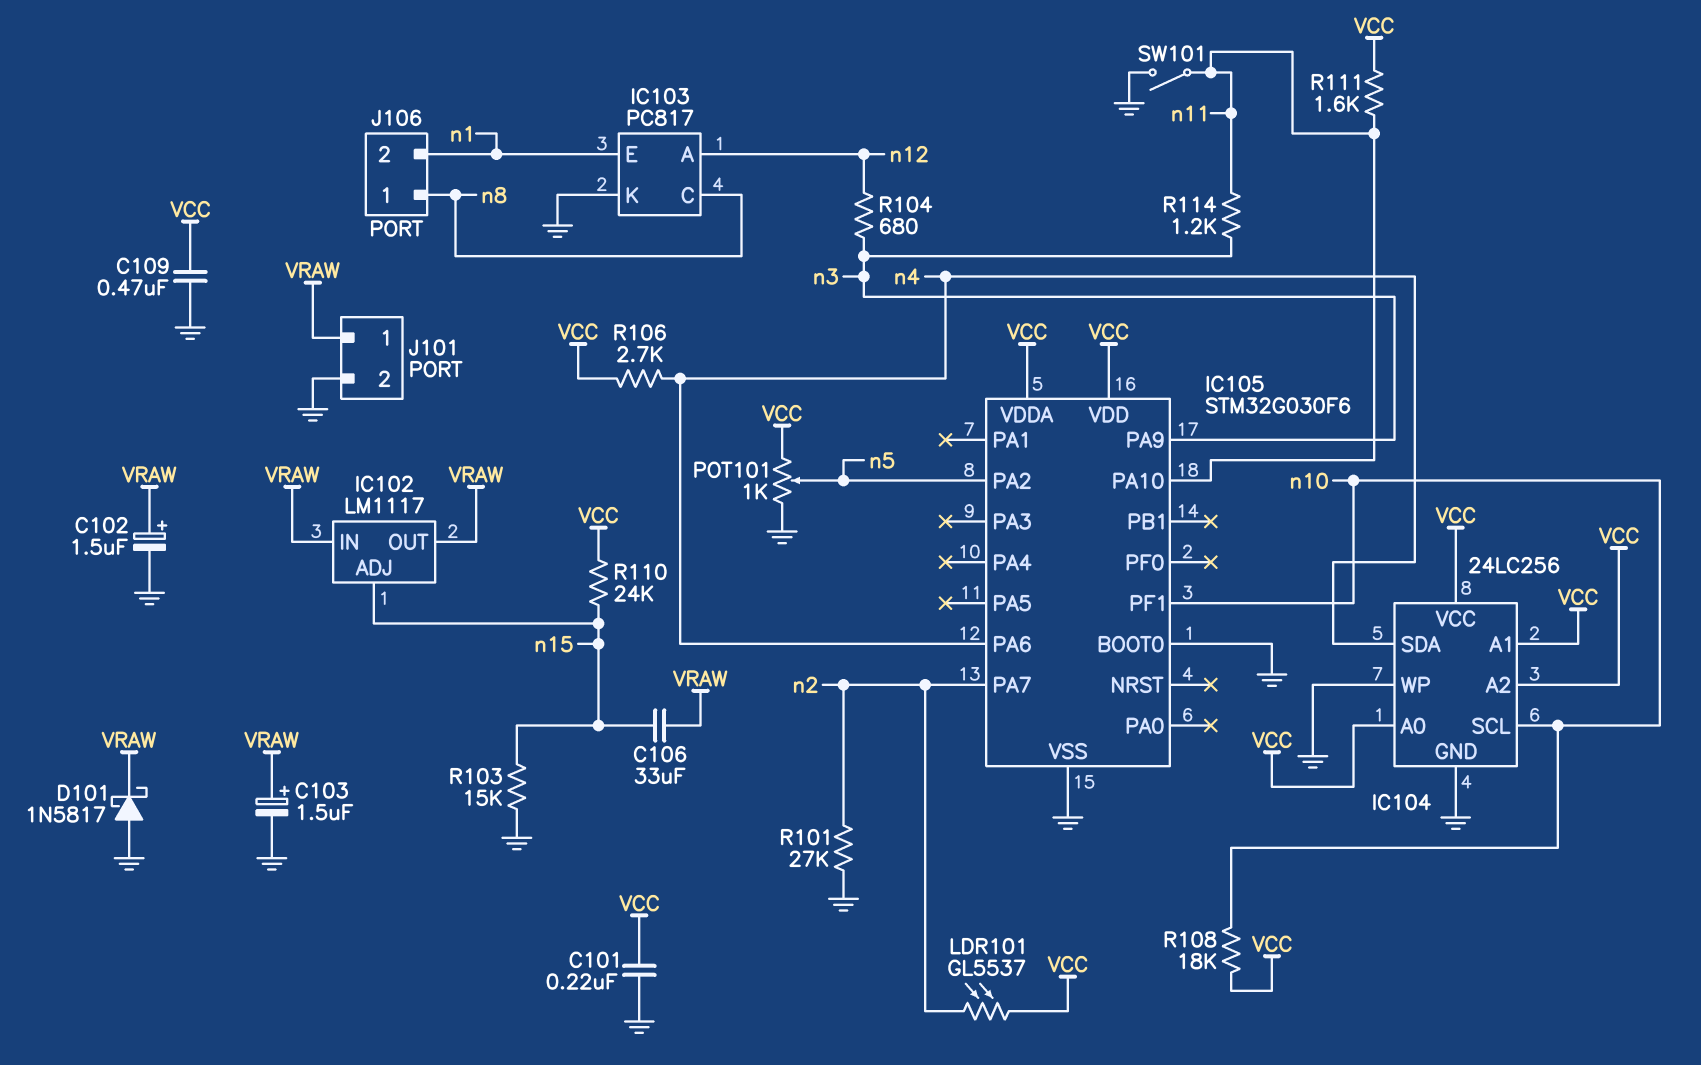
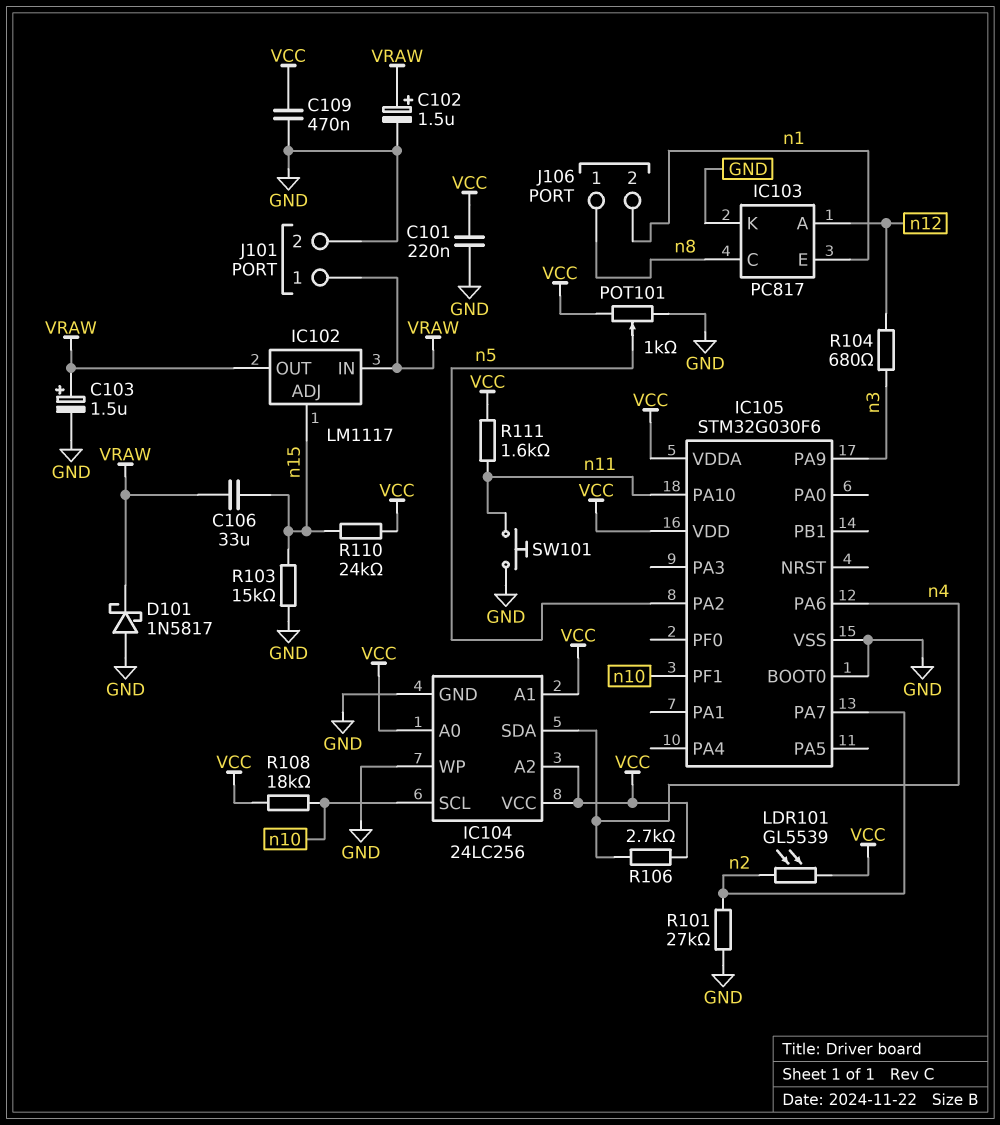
LDR101: GL5537 (VCC, n2) -> GL5539 (VCC, n2)
R114: 1.2k (n3, n11) -> none
SW101: switch (GND, n11) -> button (GND, n11)

